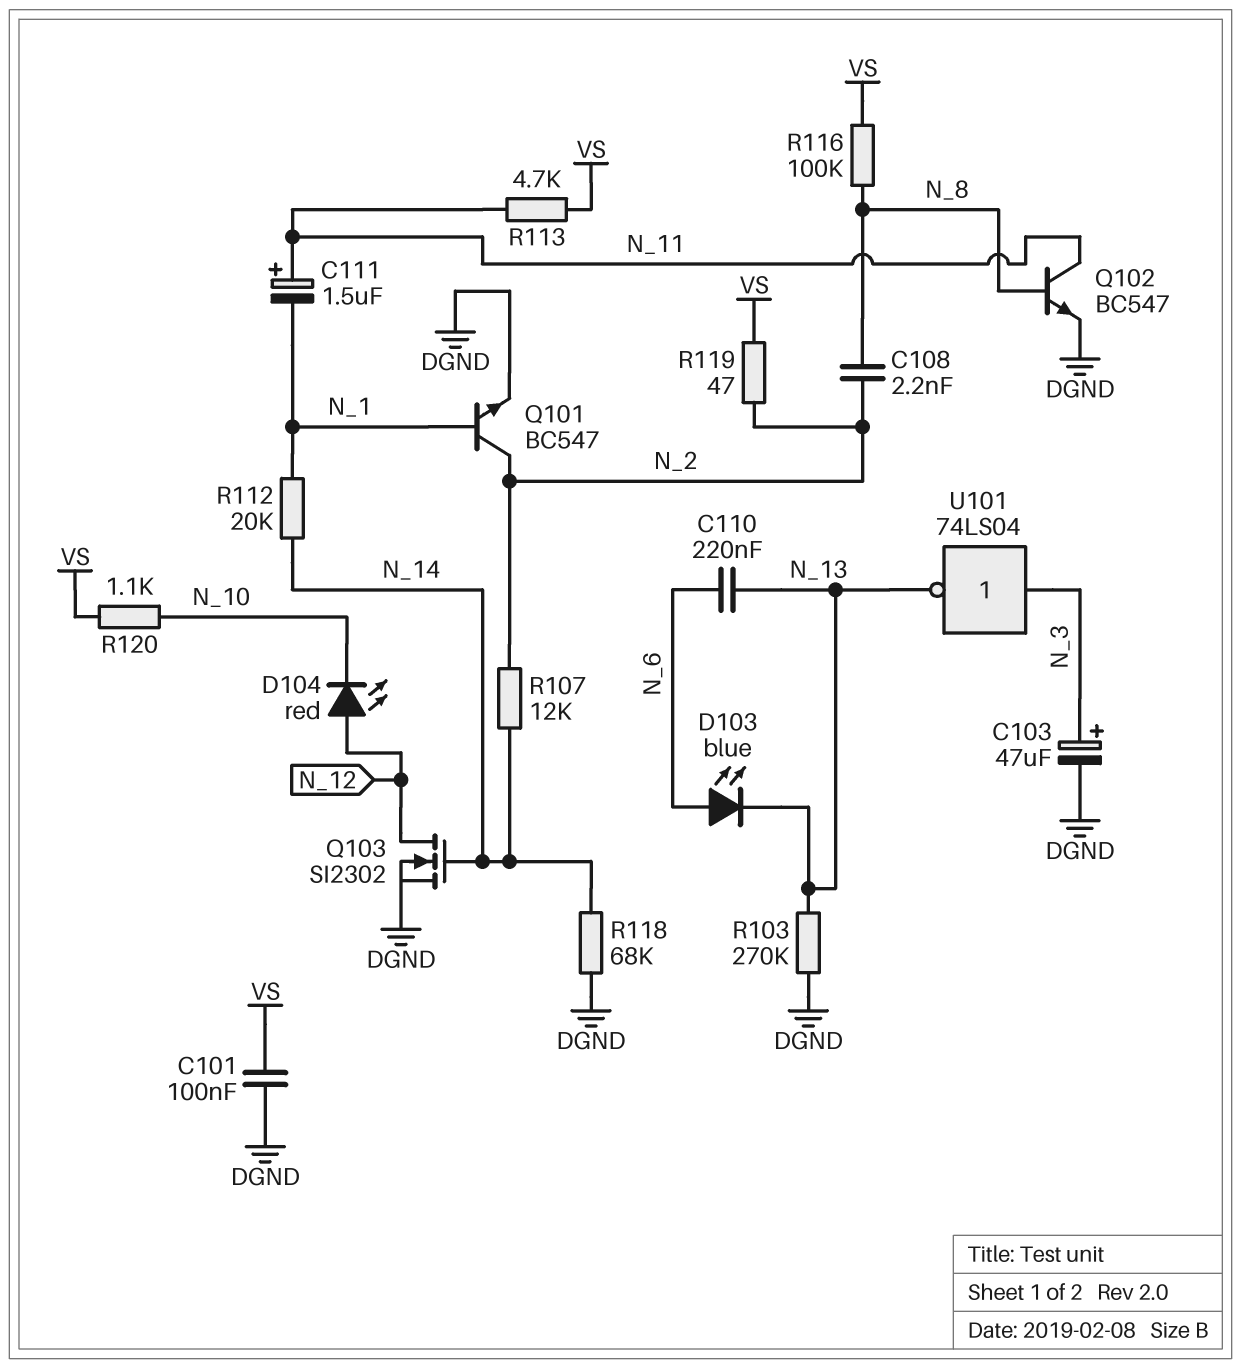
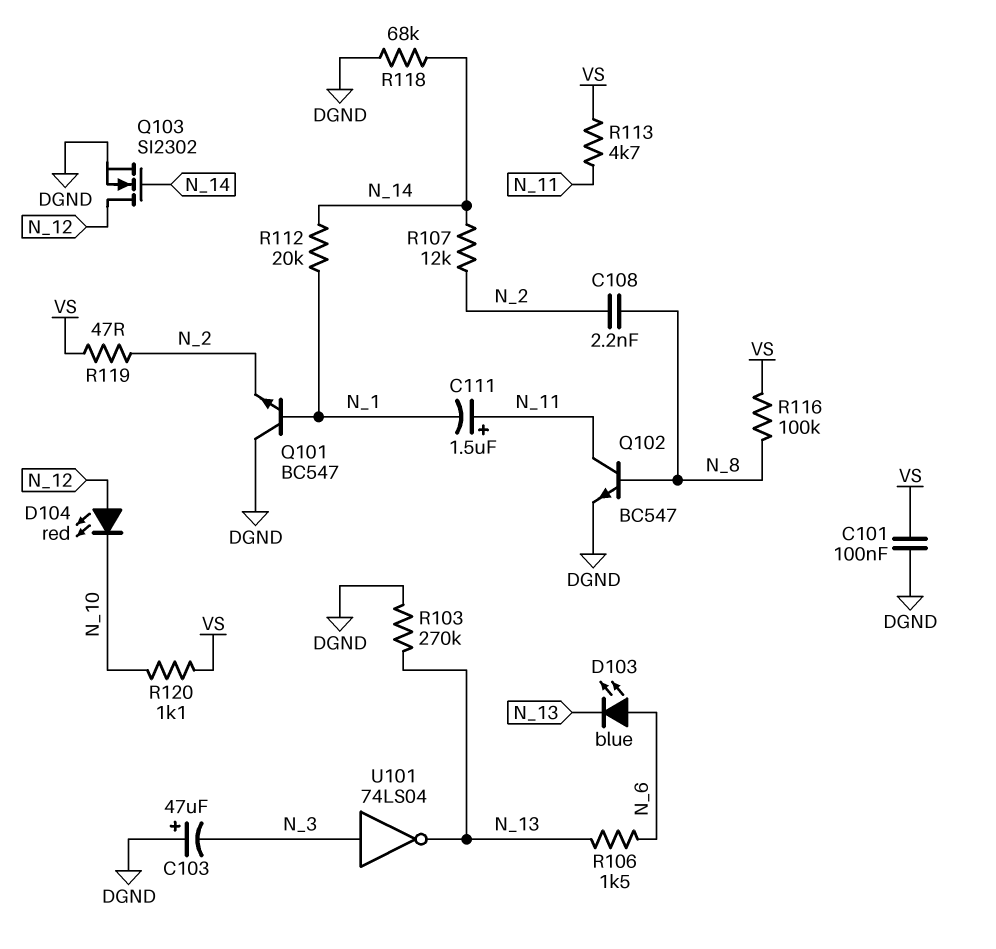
C103: 47uF (plus N_3, minus DGND) -> 47uF (plus DGND, minus N_3)
C110: 220nF (N_6, N_13) -> none
Q101: NPN BC547 (B N_1, C N_2, E DGND) -> NPN BC547 (B N_1, C DGND, E N_2)
R106: none -> 1.5k (N_6, N_13)

